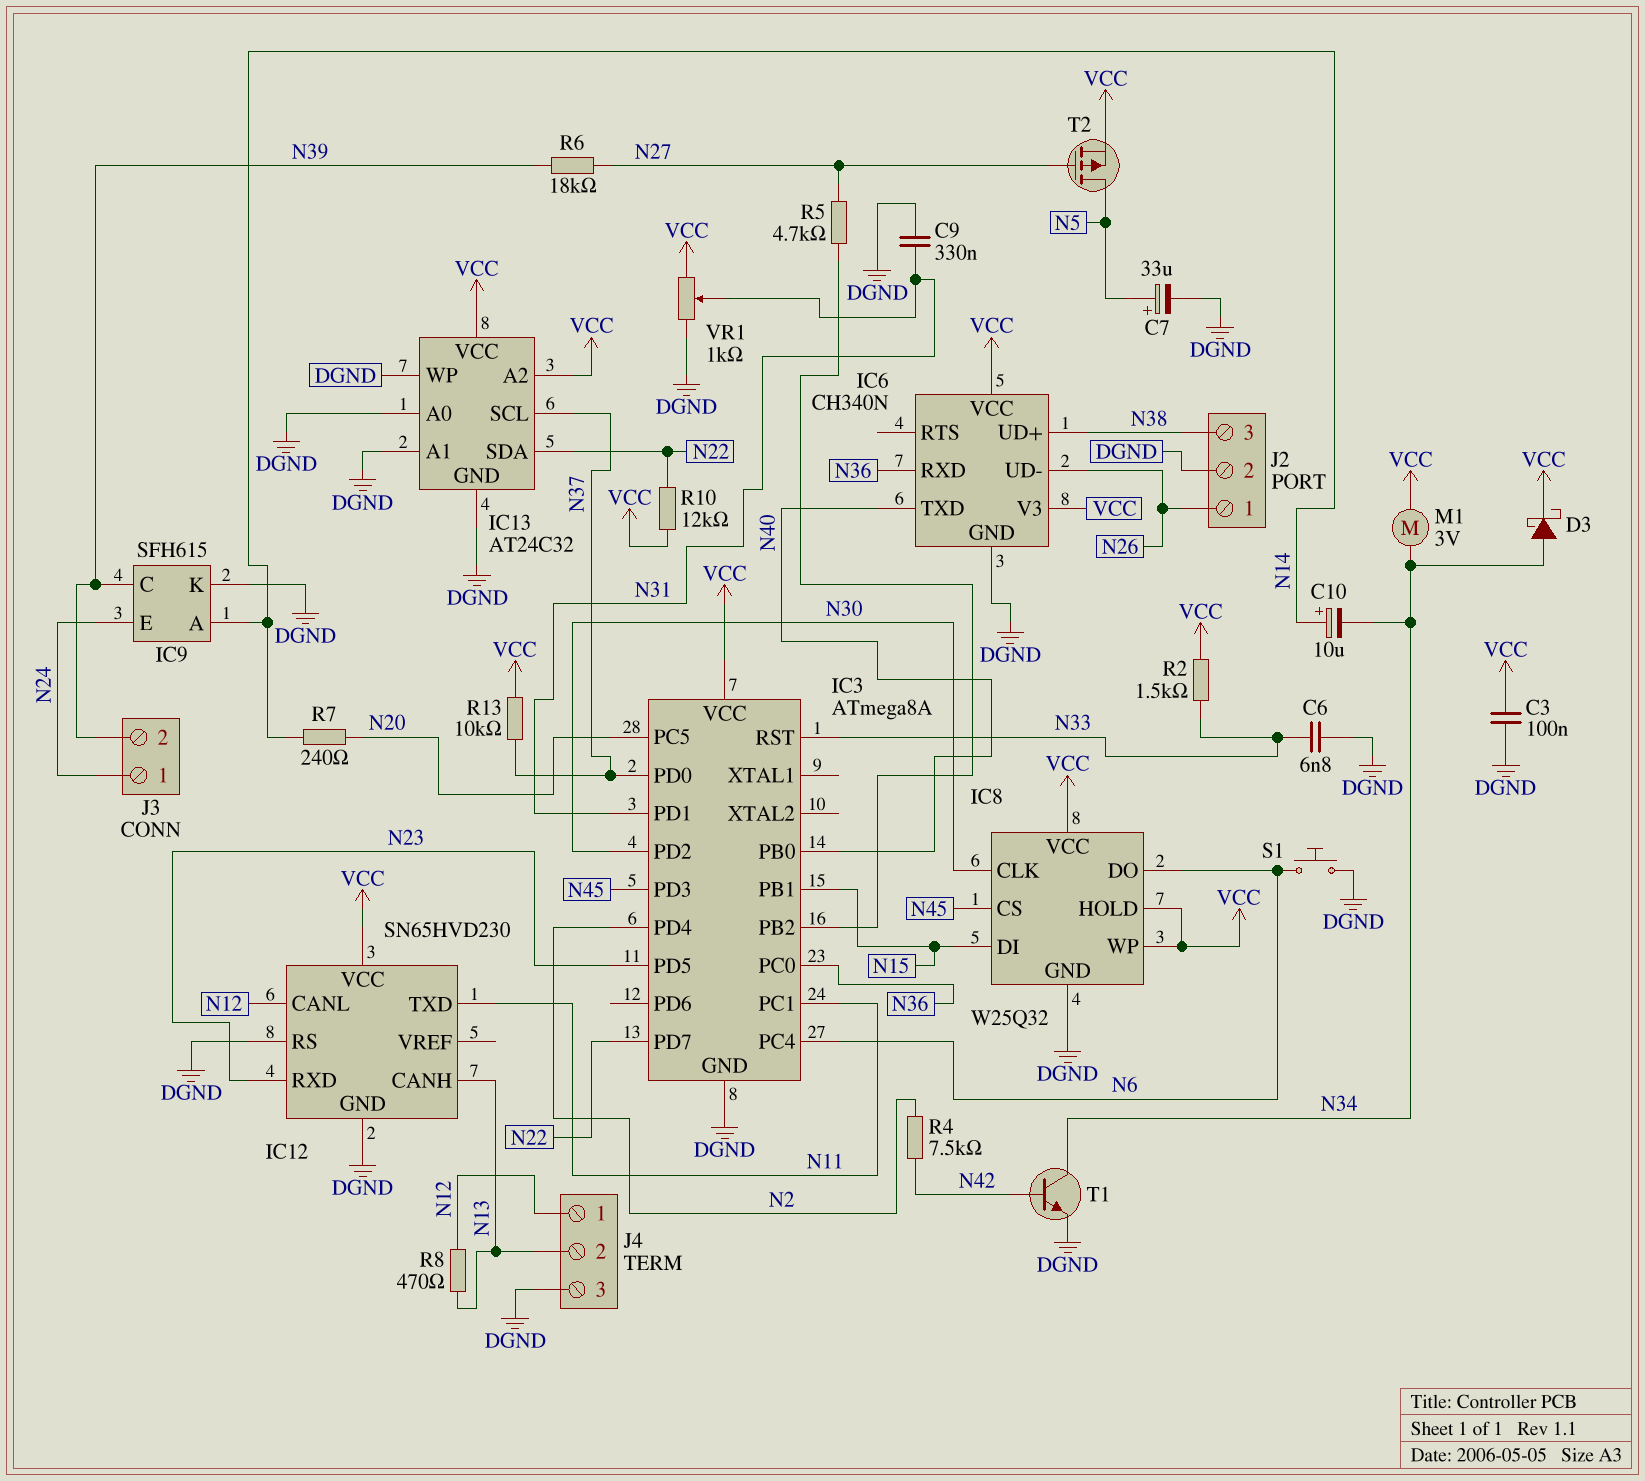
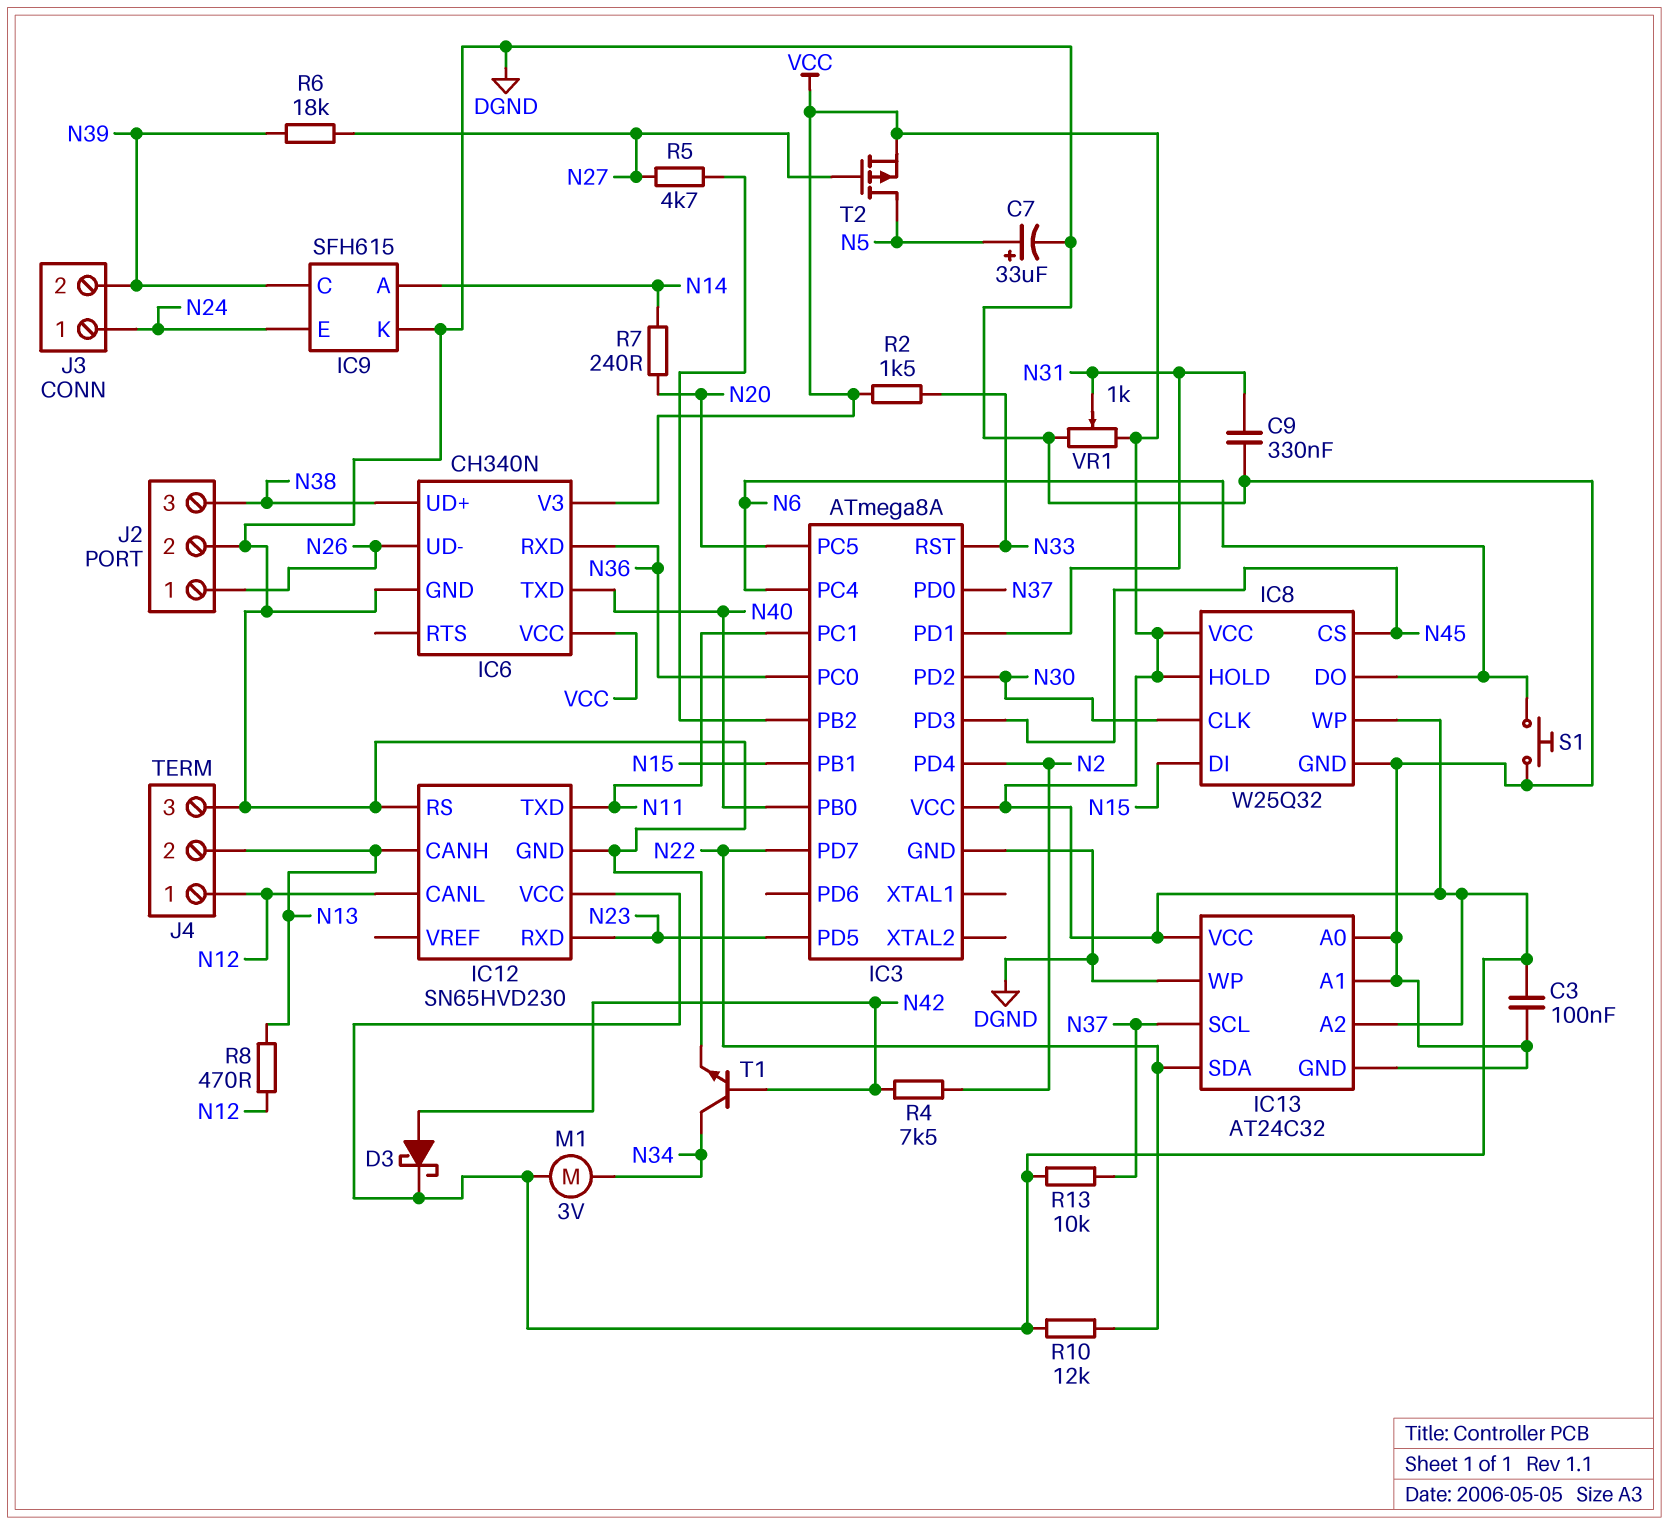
C6: 6.8nF (DGND, N33) -> none
C10: 10uF (plus N14, minus N34) -> none
D3: schottky (A N34, K VCC) -> schottky (A N42, K VCC)

